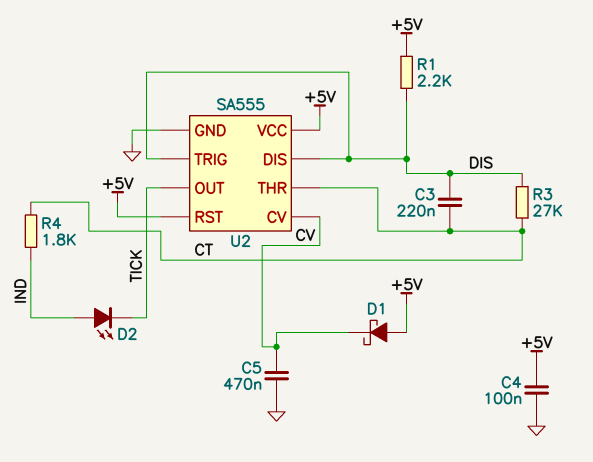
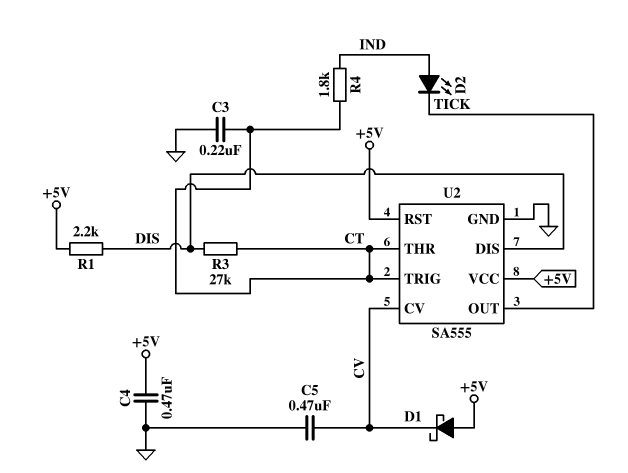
C3: 220nF (CT, DIS) -> 220nF (CT, GND)
C4: 100nF (+5V, GND) -> 470nF (+5V, GND)
U2 pin TRIG: DIS -> CT

